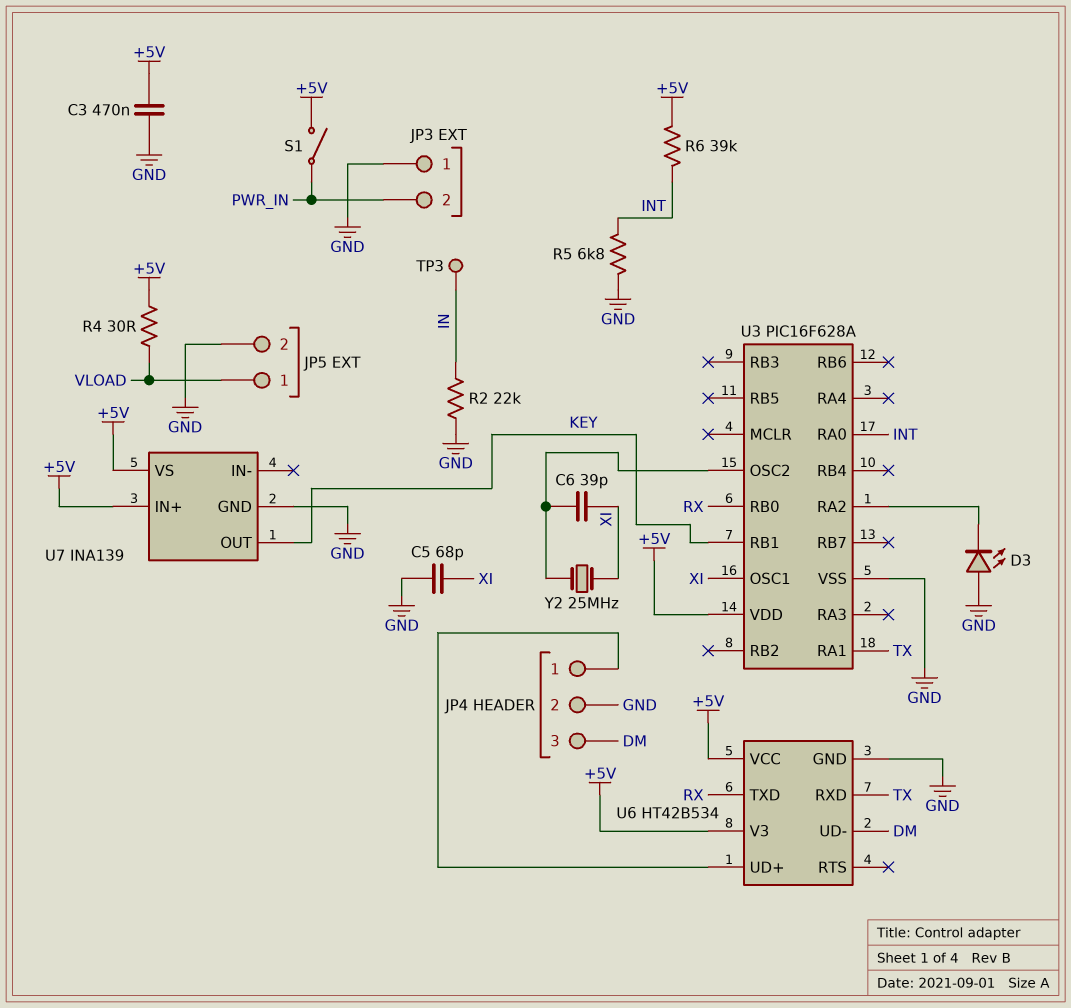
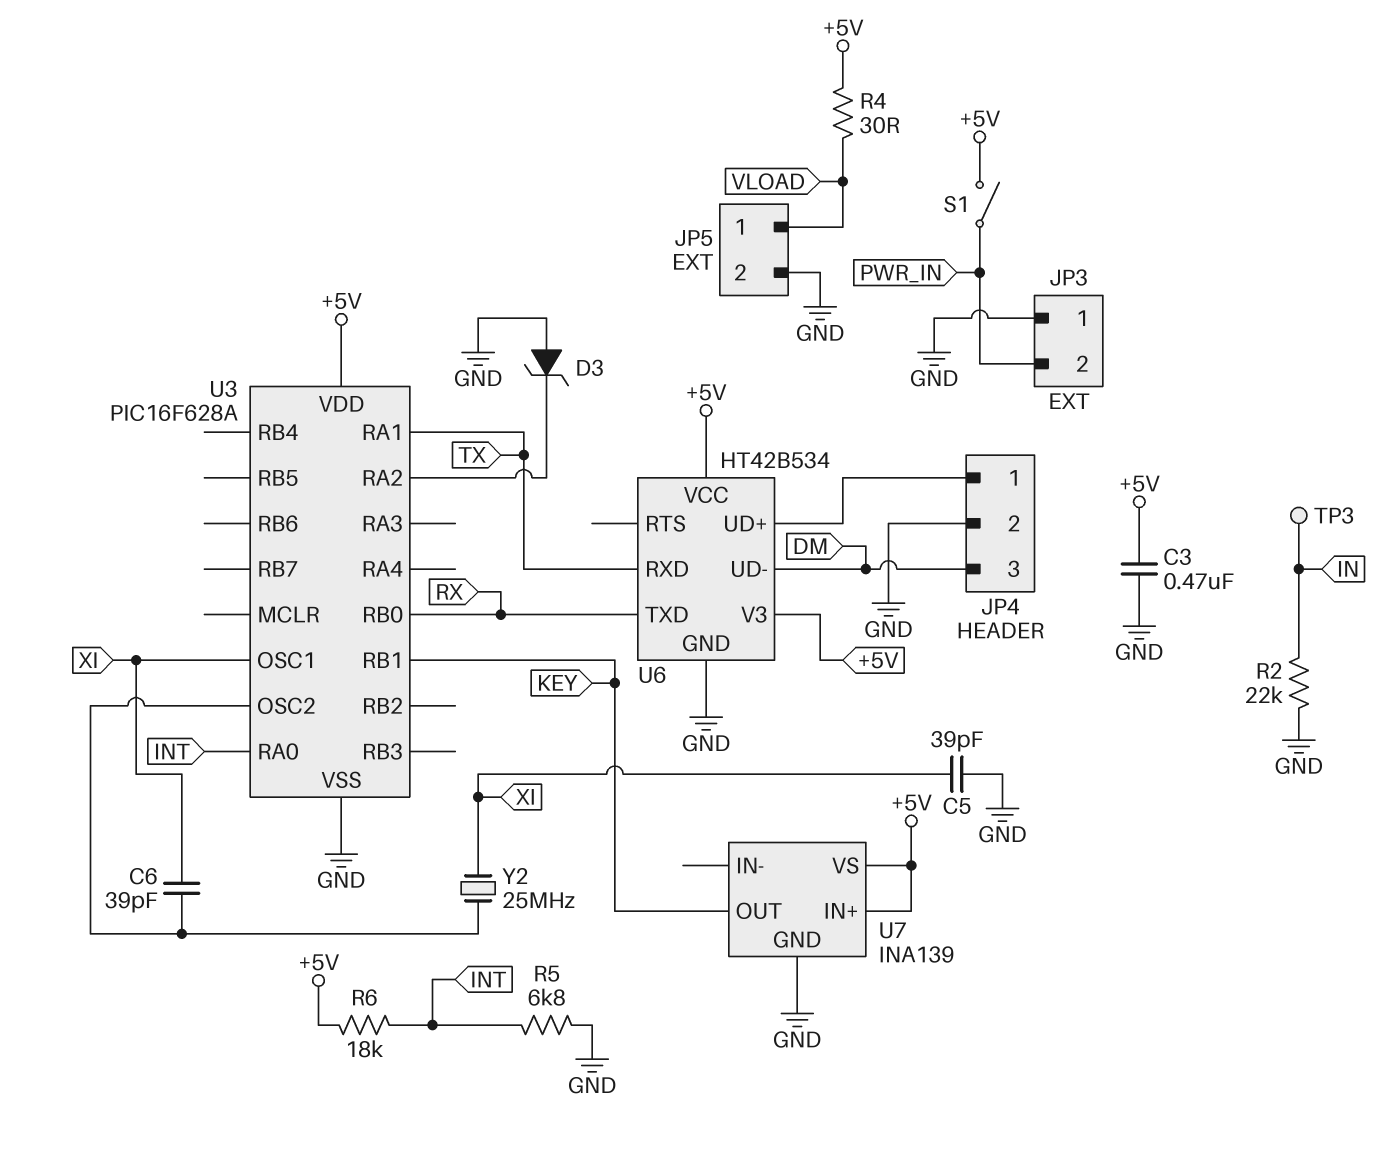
C5: 68pF (GND, XI) -> 39pF (GND, XI)
D3: LED (A GND, K U3/RA2) -> zener (A GND, K U3/RA2)
R6: 39k (+5V, INT) -> 18k (+5V, INT)

